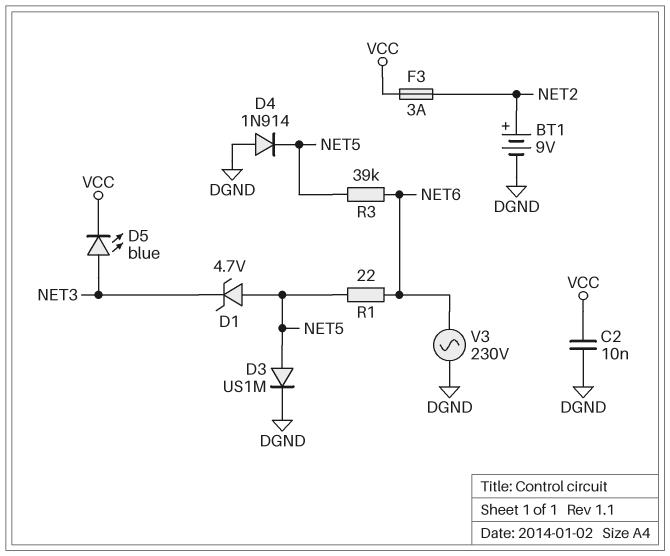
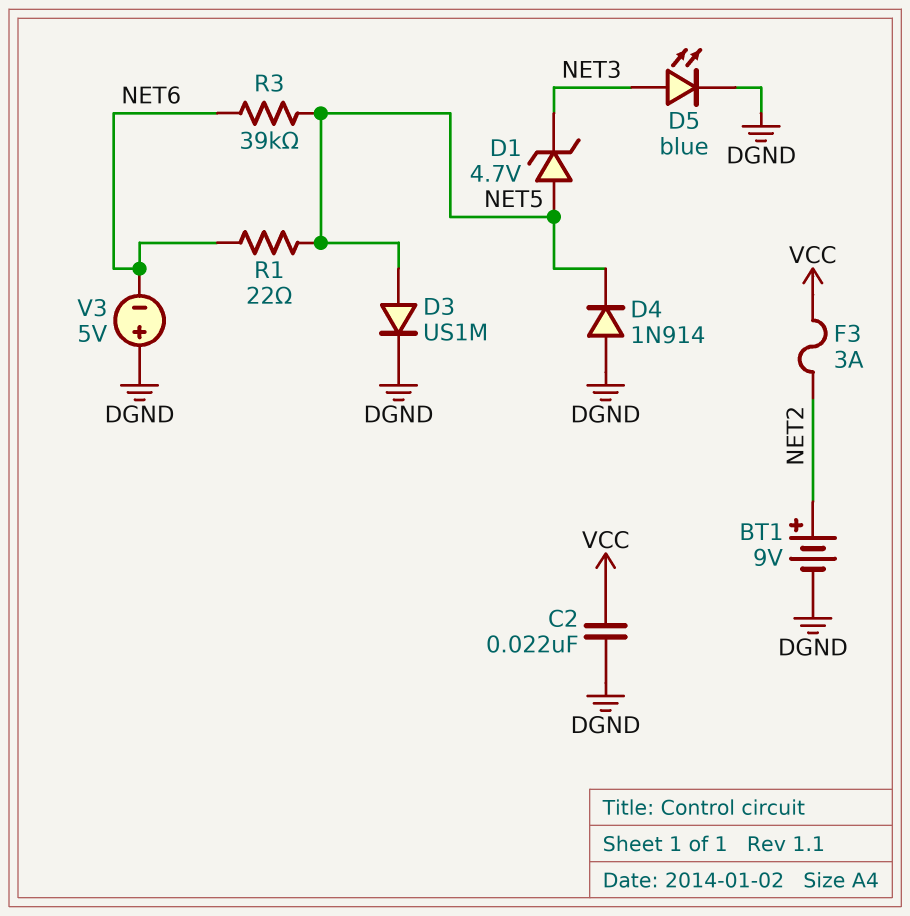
C2: 10nF (DGND, VCC) -> 22nF (DGND, VCC)
D5: LED blue (A NET3, K VCC) -> LED blue (A NET3, K DGND)
V3: AC 230V (DGND, NET6) -> 5V (plus DGND, minus NET6)

